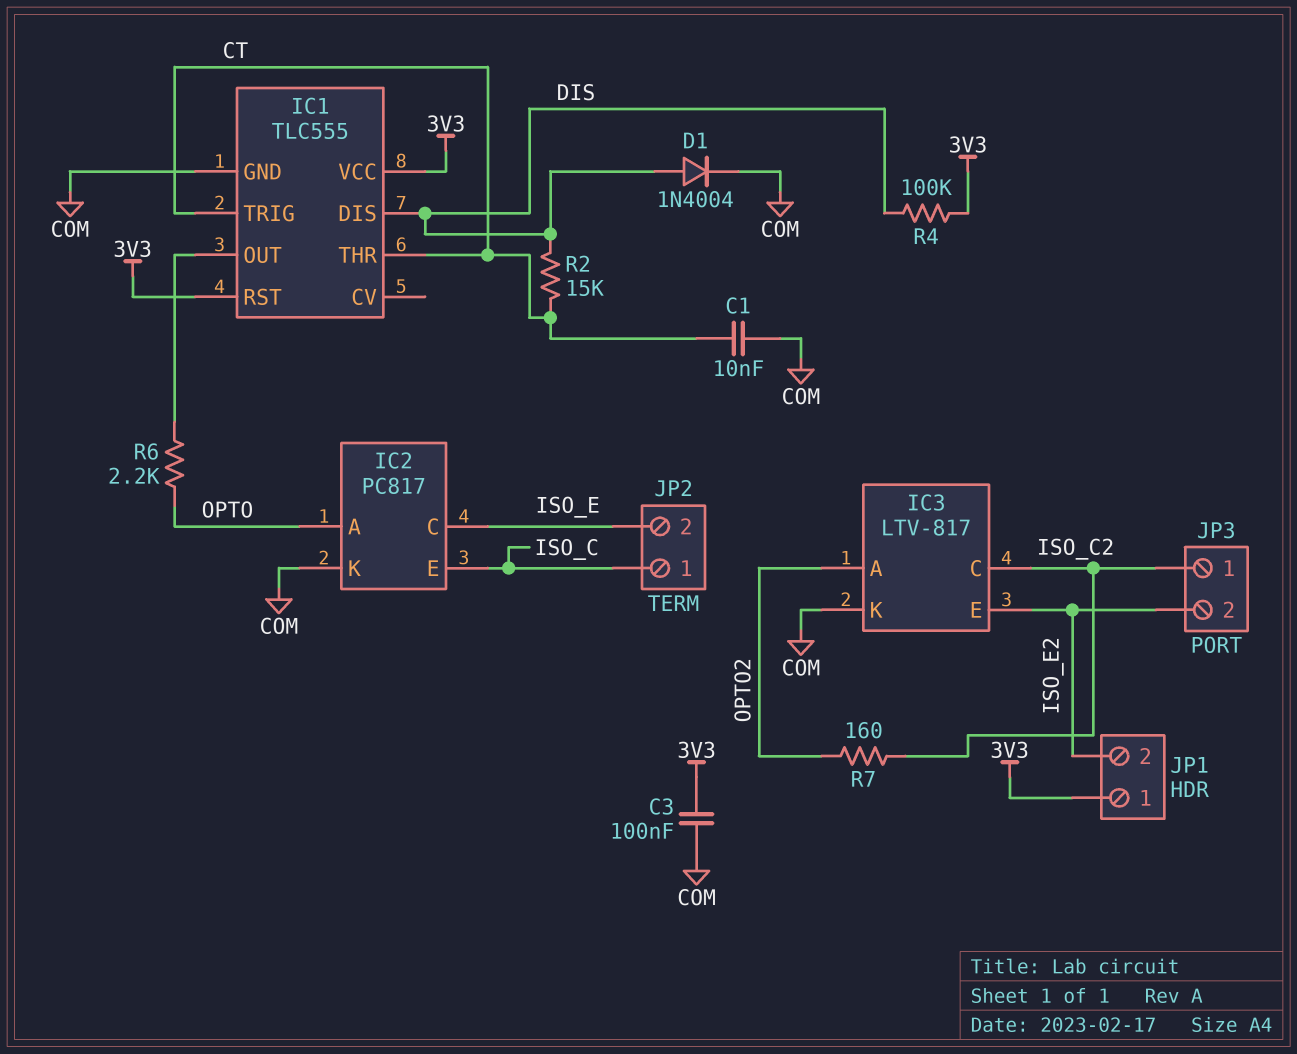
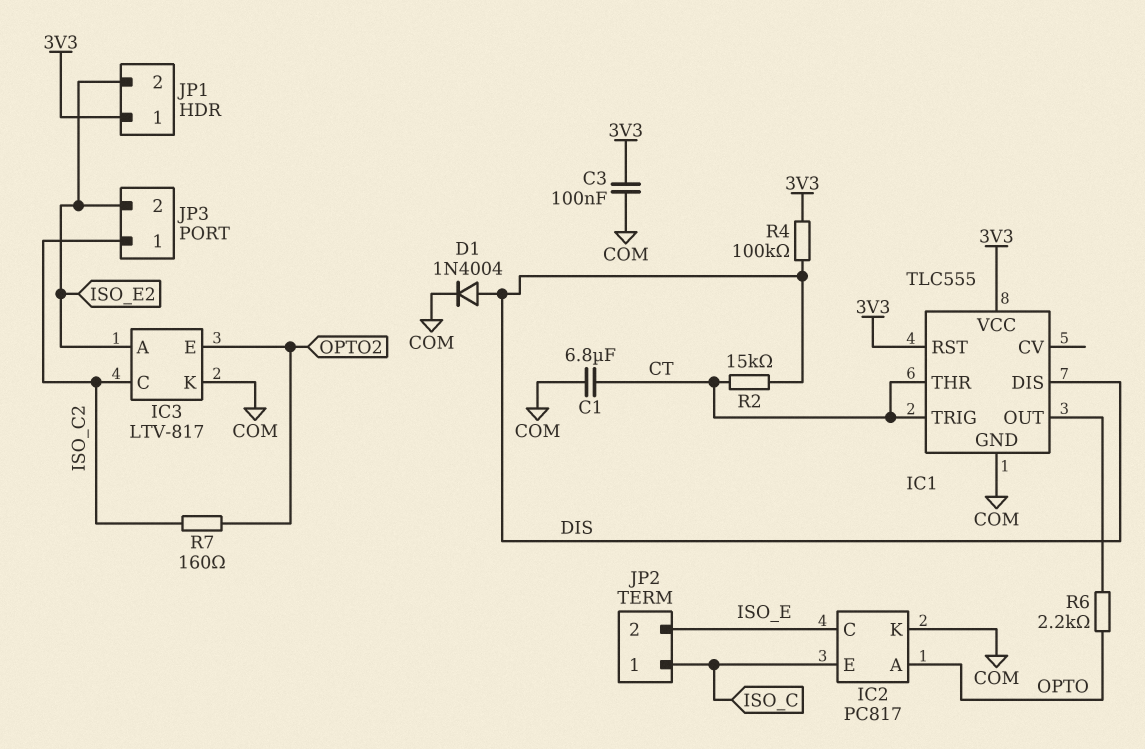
C1: 10nF (COM, CT) -> 6.8uF (COM, CT)
IC3 pin A: OPTO2 -> ISO_E2
IC3 pin E: ISO_E2 -> OPTO2

